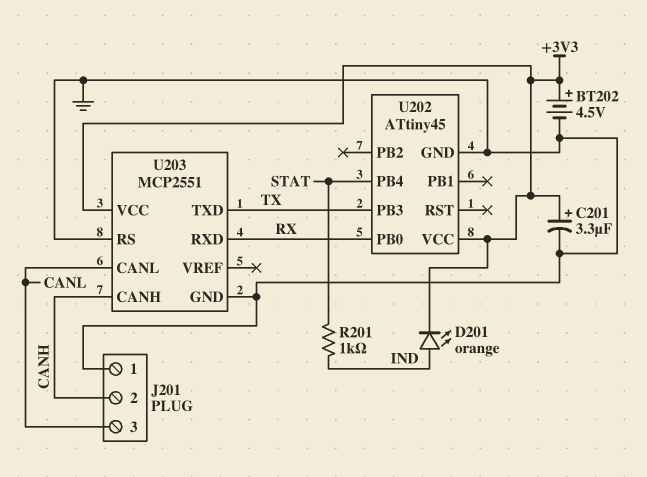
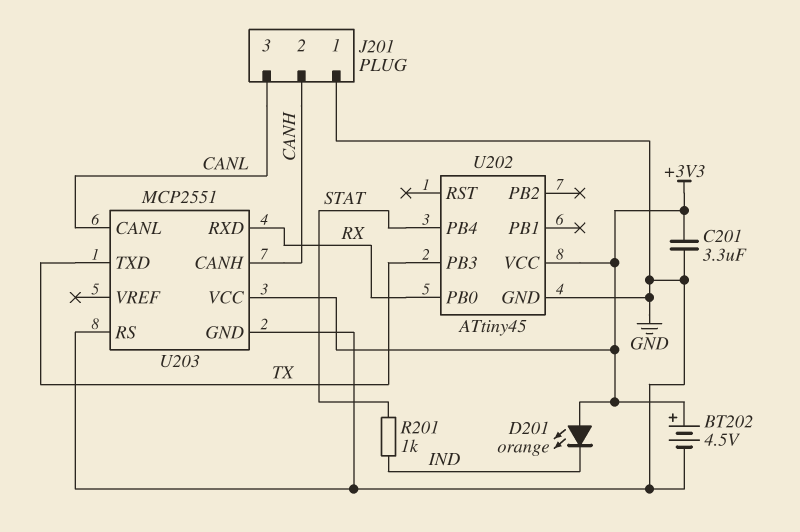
C201: 3.3uF (plus +3V3, minus GND) -> 3.3uF (+3V3, GND)
D201: LED orange (A IND, K +3V3) -> LED orange (A +3V3, K IND)

